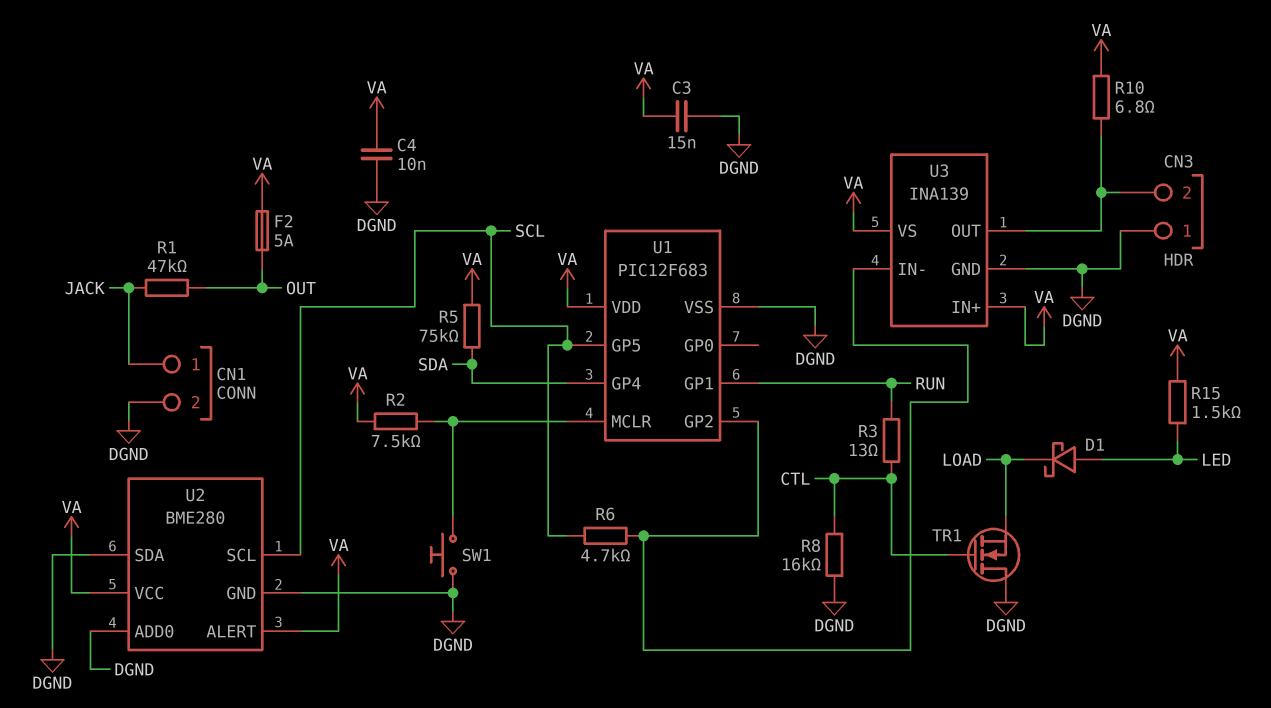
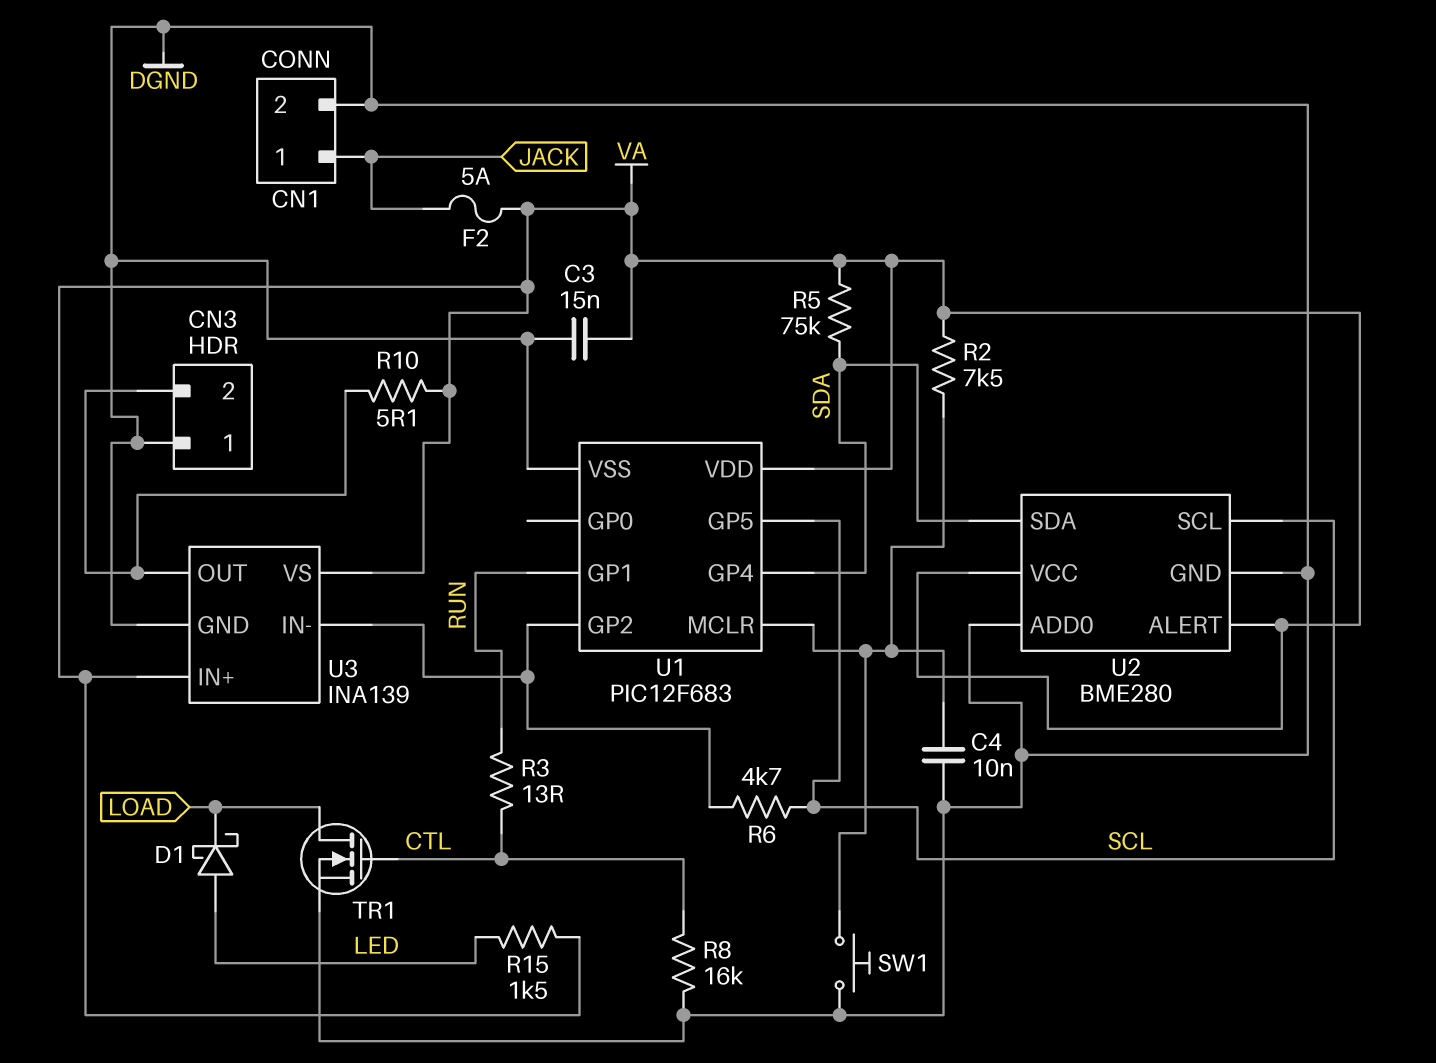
C4: 10nF (DGND, VA) -> 10nF (DGND, U1/MCLR)
F2: 5A (OUT, VA) -> 5A (JACK, VA)
R1: 47k (JACK, OUT) -> none
R10: 6.8 (CN3/2, VA) -> 5.1 (CN3/2, VA)
TR1: NMOS (G CTL, D DGND, S LOAD) -> NMOS (G CTL, D LOAD, S DGND)
U2 pin SDA: DGND -> SDA

